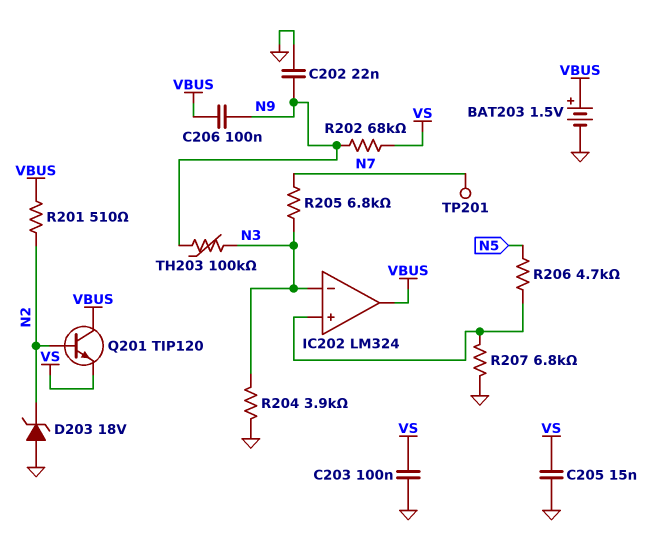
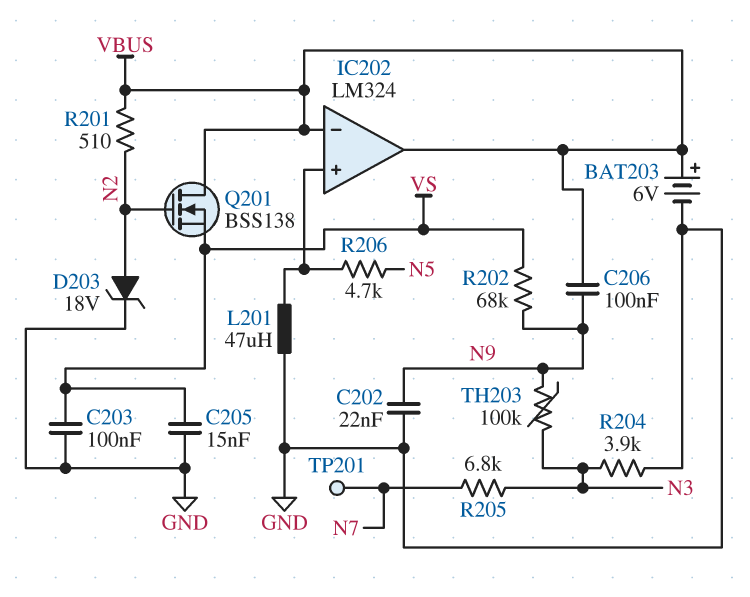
BAT203: 1.5V (plus VBUS, minus GND) -> 6V (plus VBUS, minus GND)
D203: zener 18V (A GND, K N2) -> zener 18V (A N2, K GND)
IC202 pin in-: N3 -> VBUS
L201: none -> 47uH (GND, IC202/in+)
Q201: NPN TIP120 (B N2, C VBUS, E VS) -> NMOS BSS138 (G N2, D VBUS, S VS)
R207: 6.8k (GND, IC202/in+) -> none

